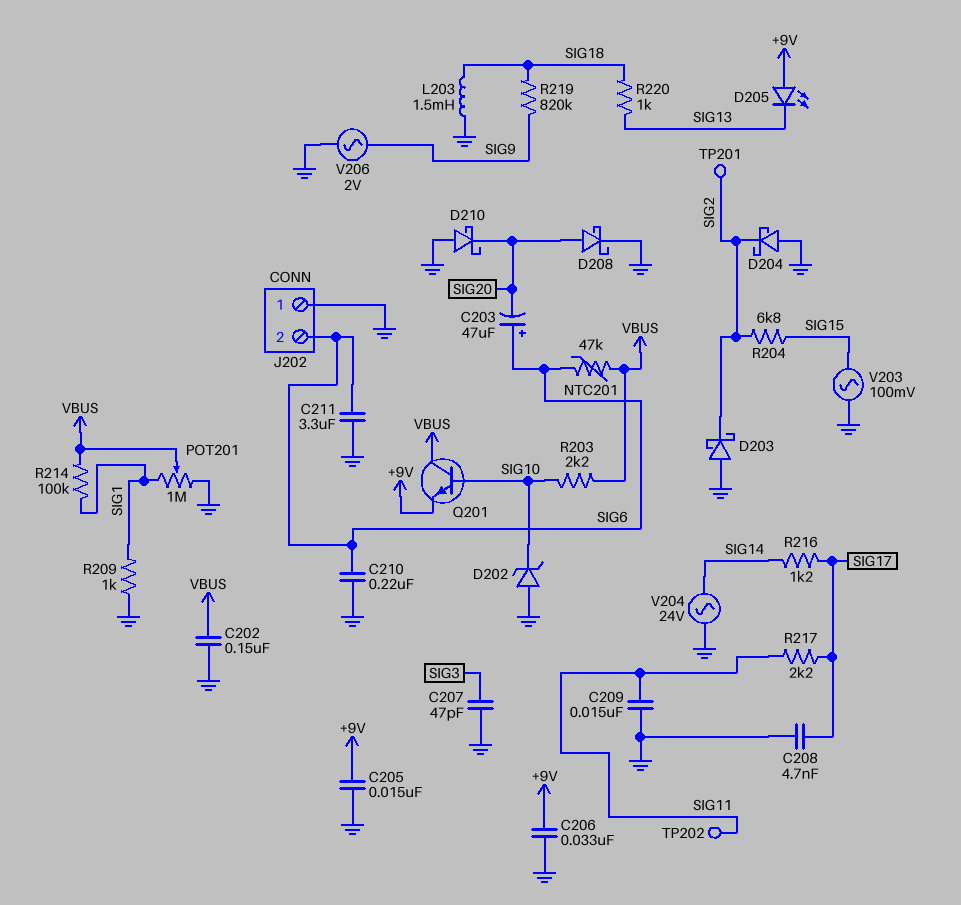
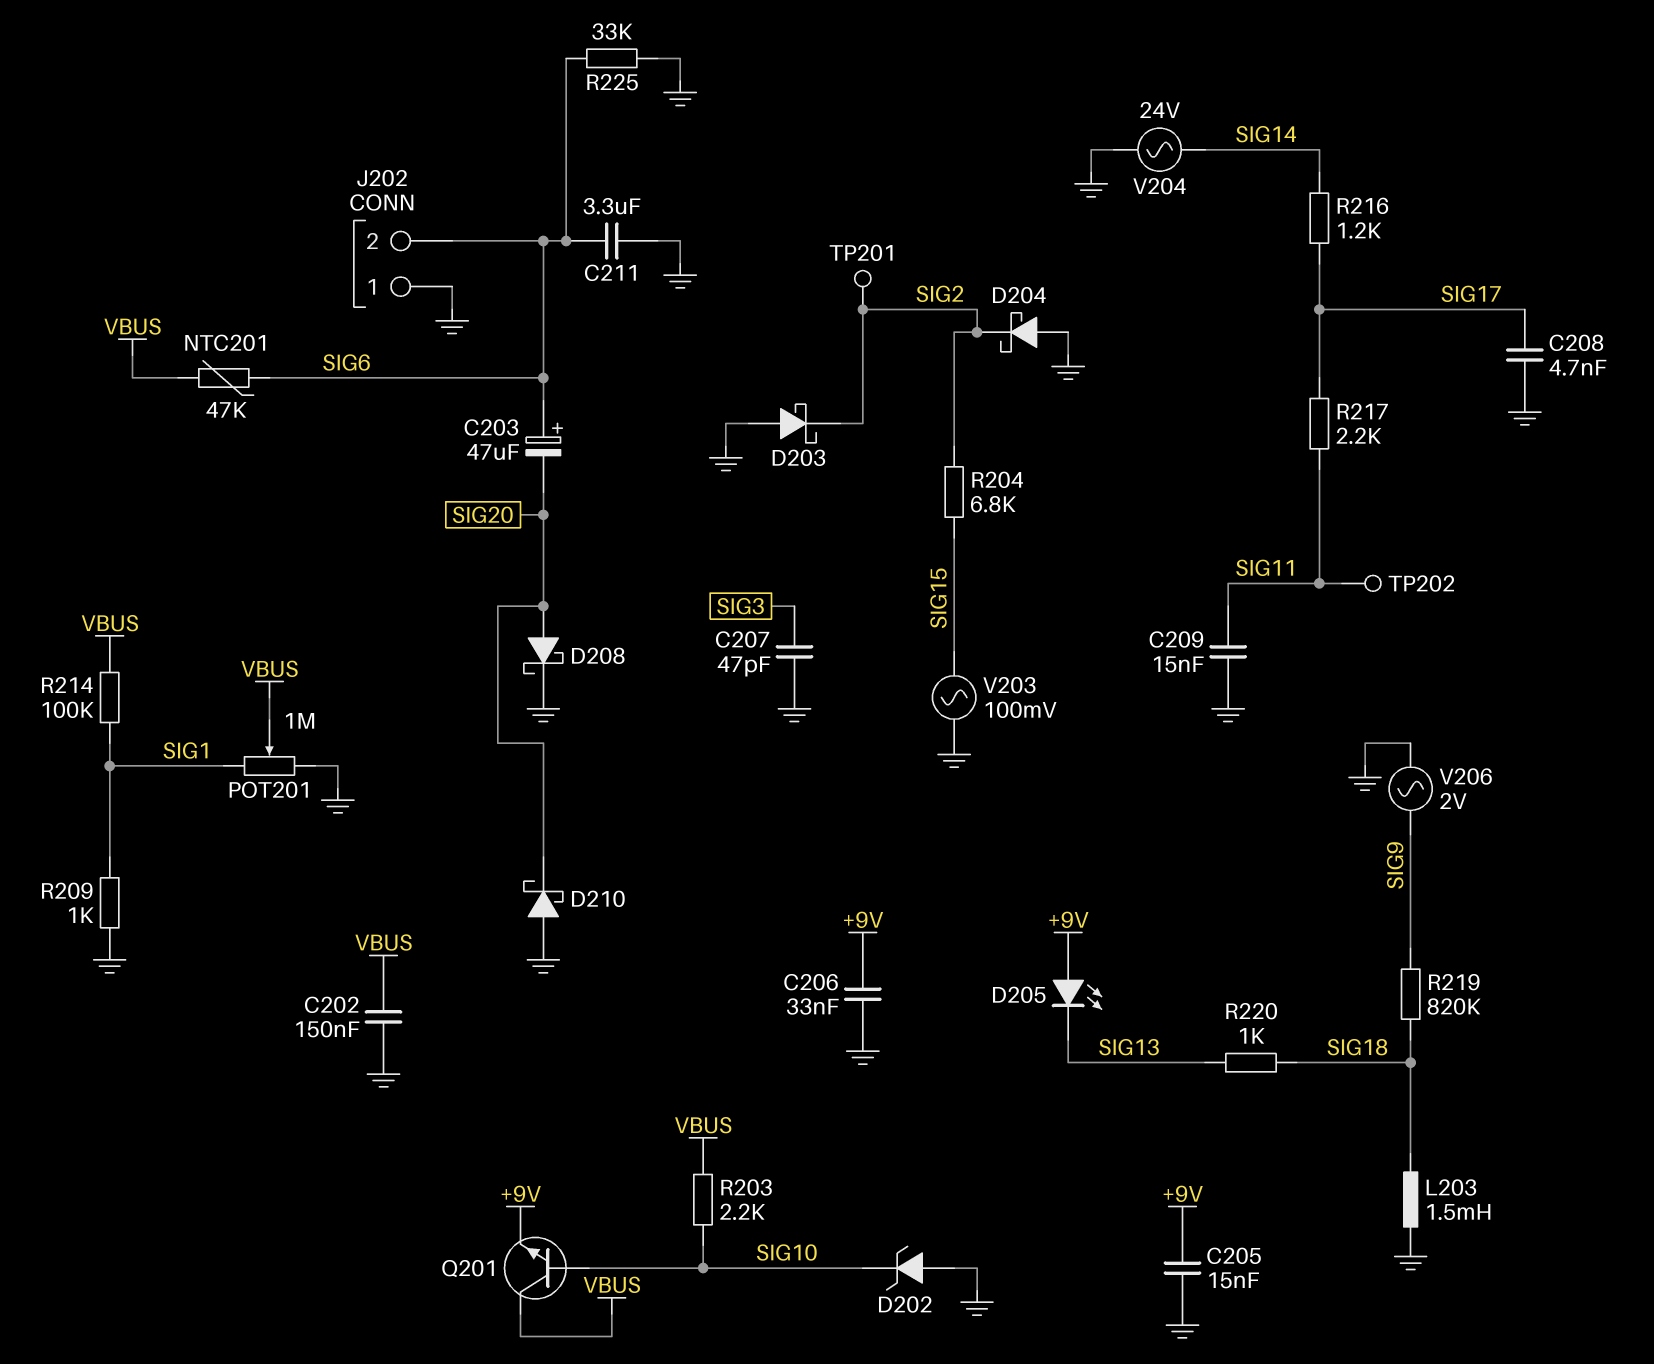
C210: 220nF (GND, SIG6) -> none
R225: none -> 33k (GND, SIG6)

